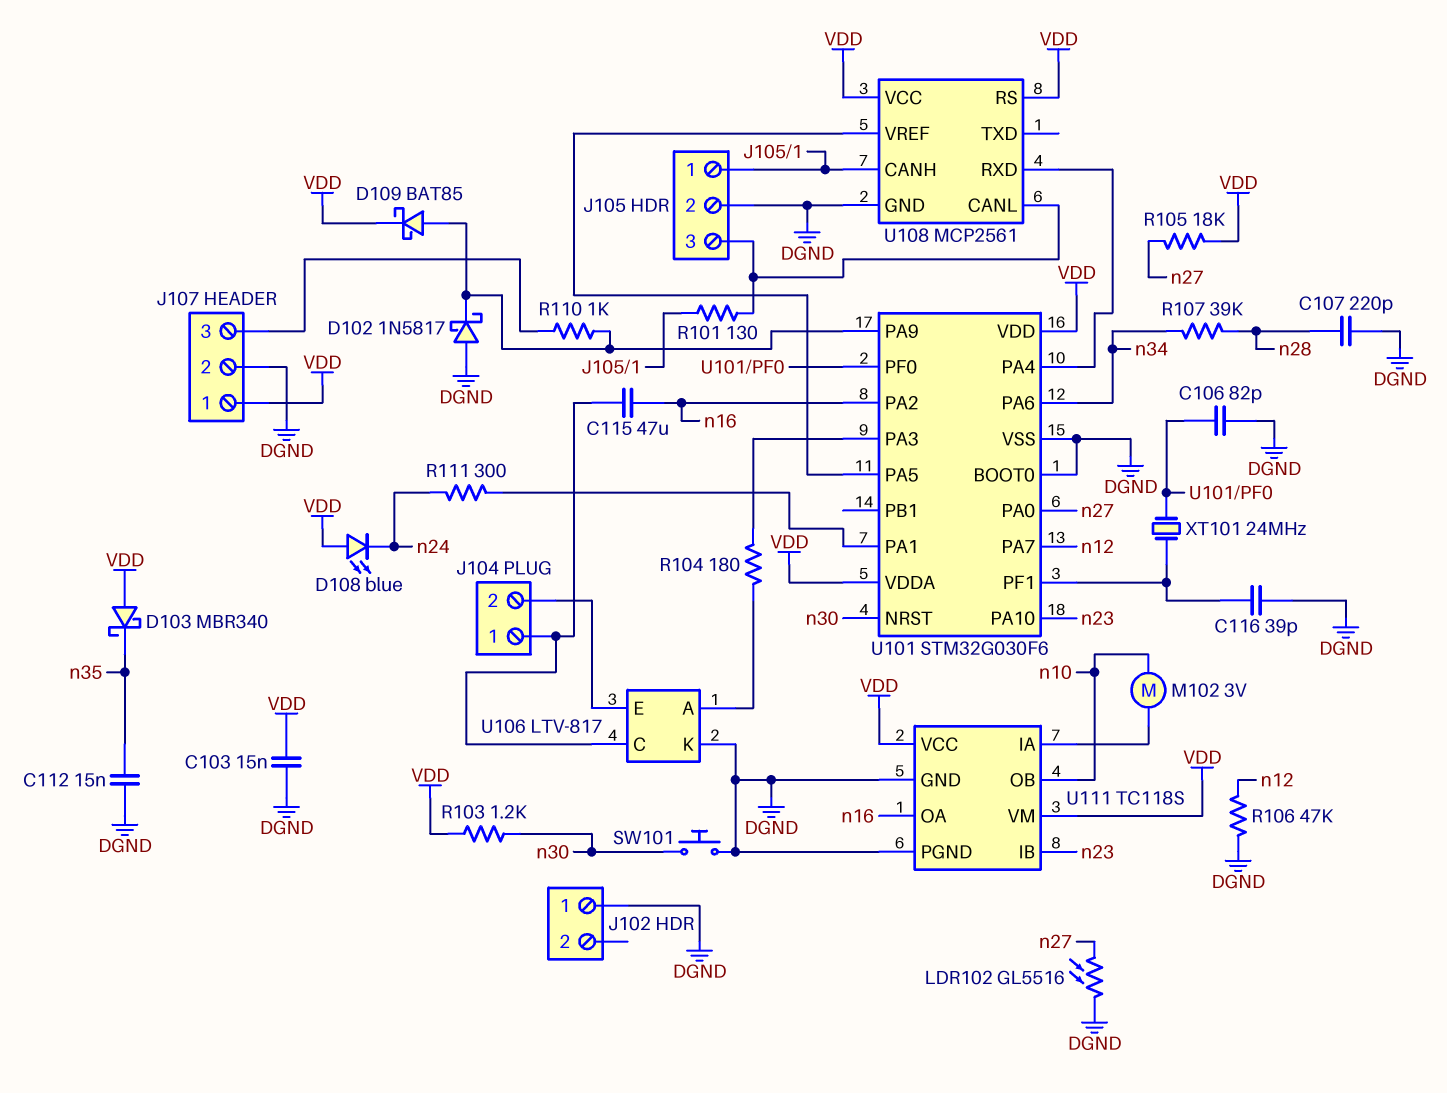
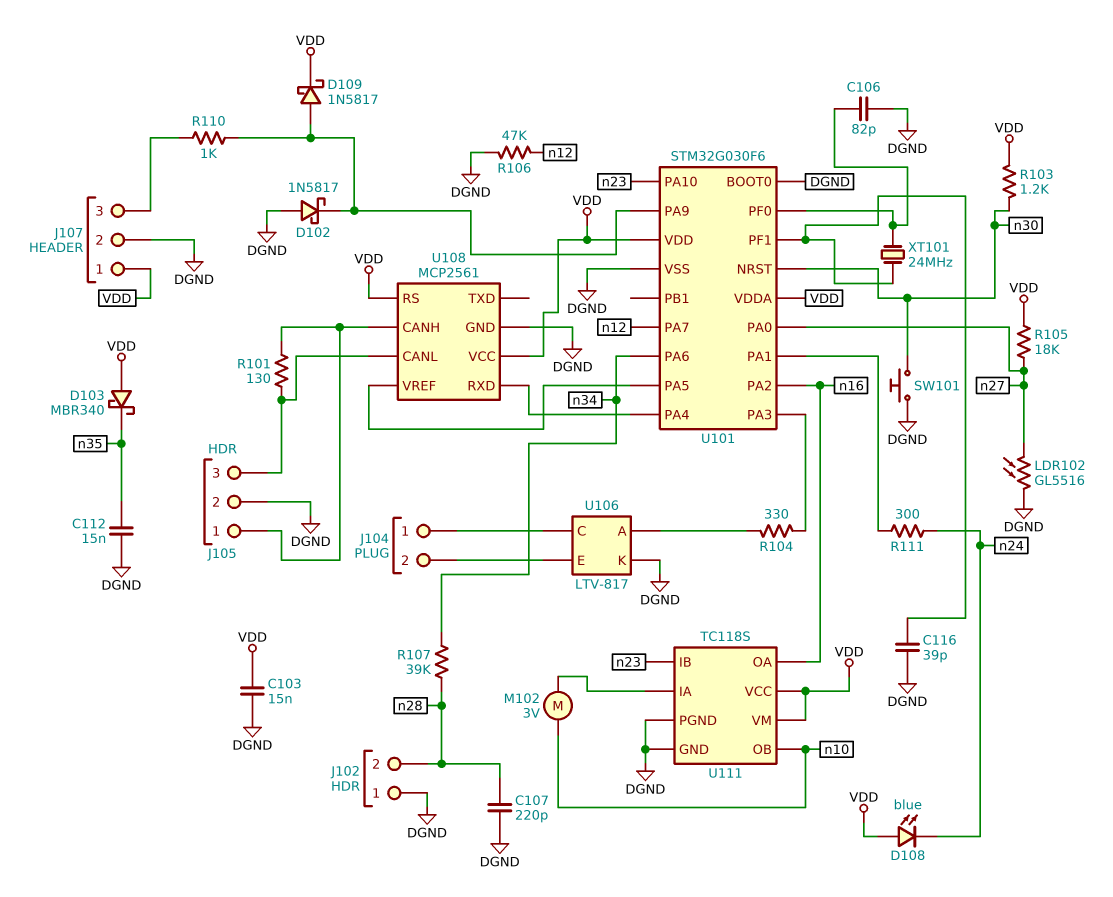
C115: 47uF (J104/1, n16) -> none
D109: schottky BAT85 (A U101/PA9, K VDD) -> schottky 1N5817 (A U101/PA9, K VDD)
J102 pin 2: none -> n28
R104: 180 (U101/PA3, U106/A) -> 330 (U101/PA3, U106/A)

